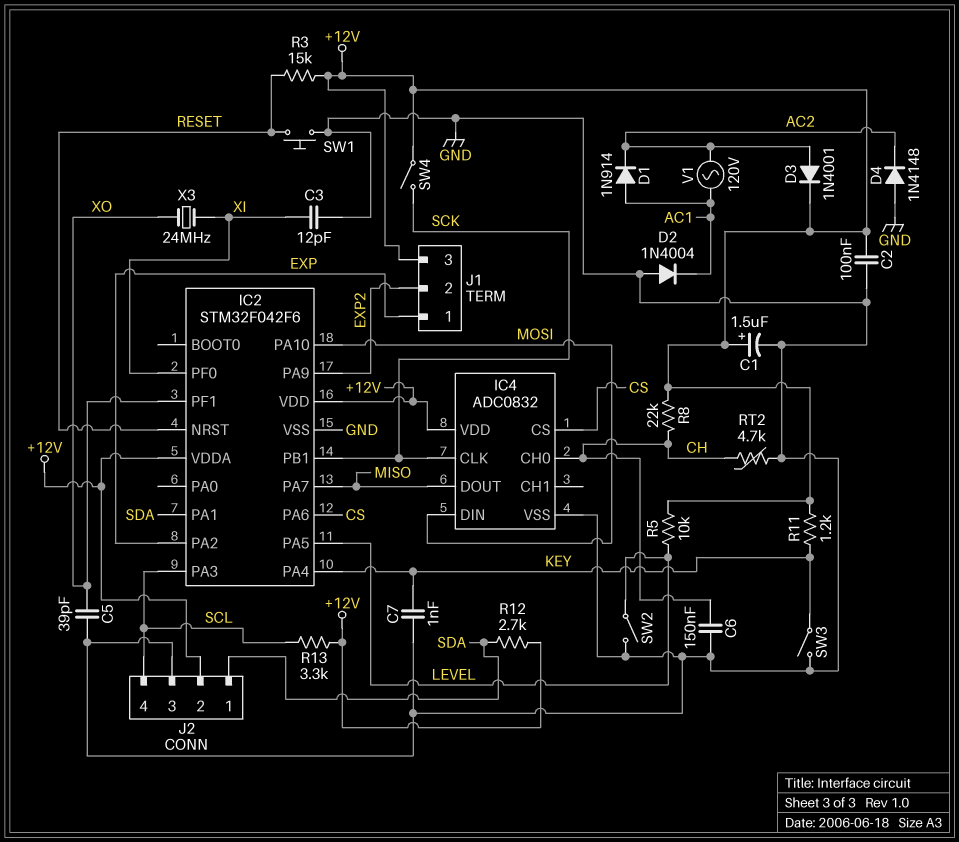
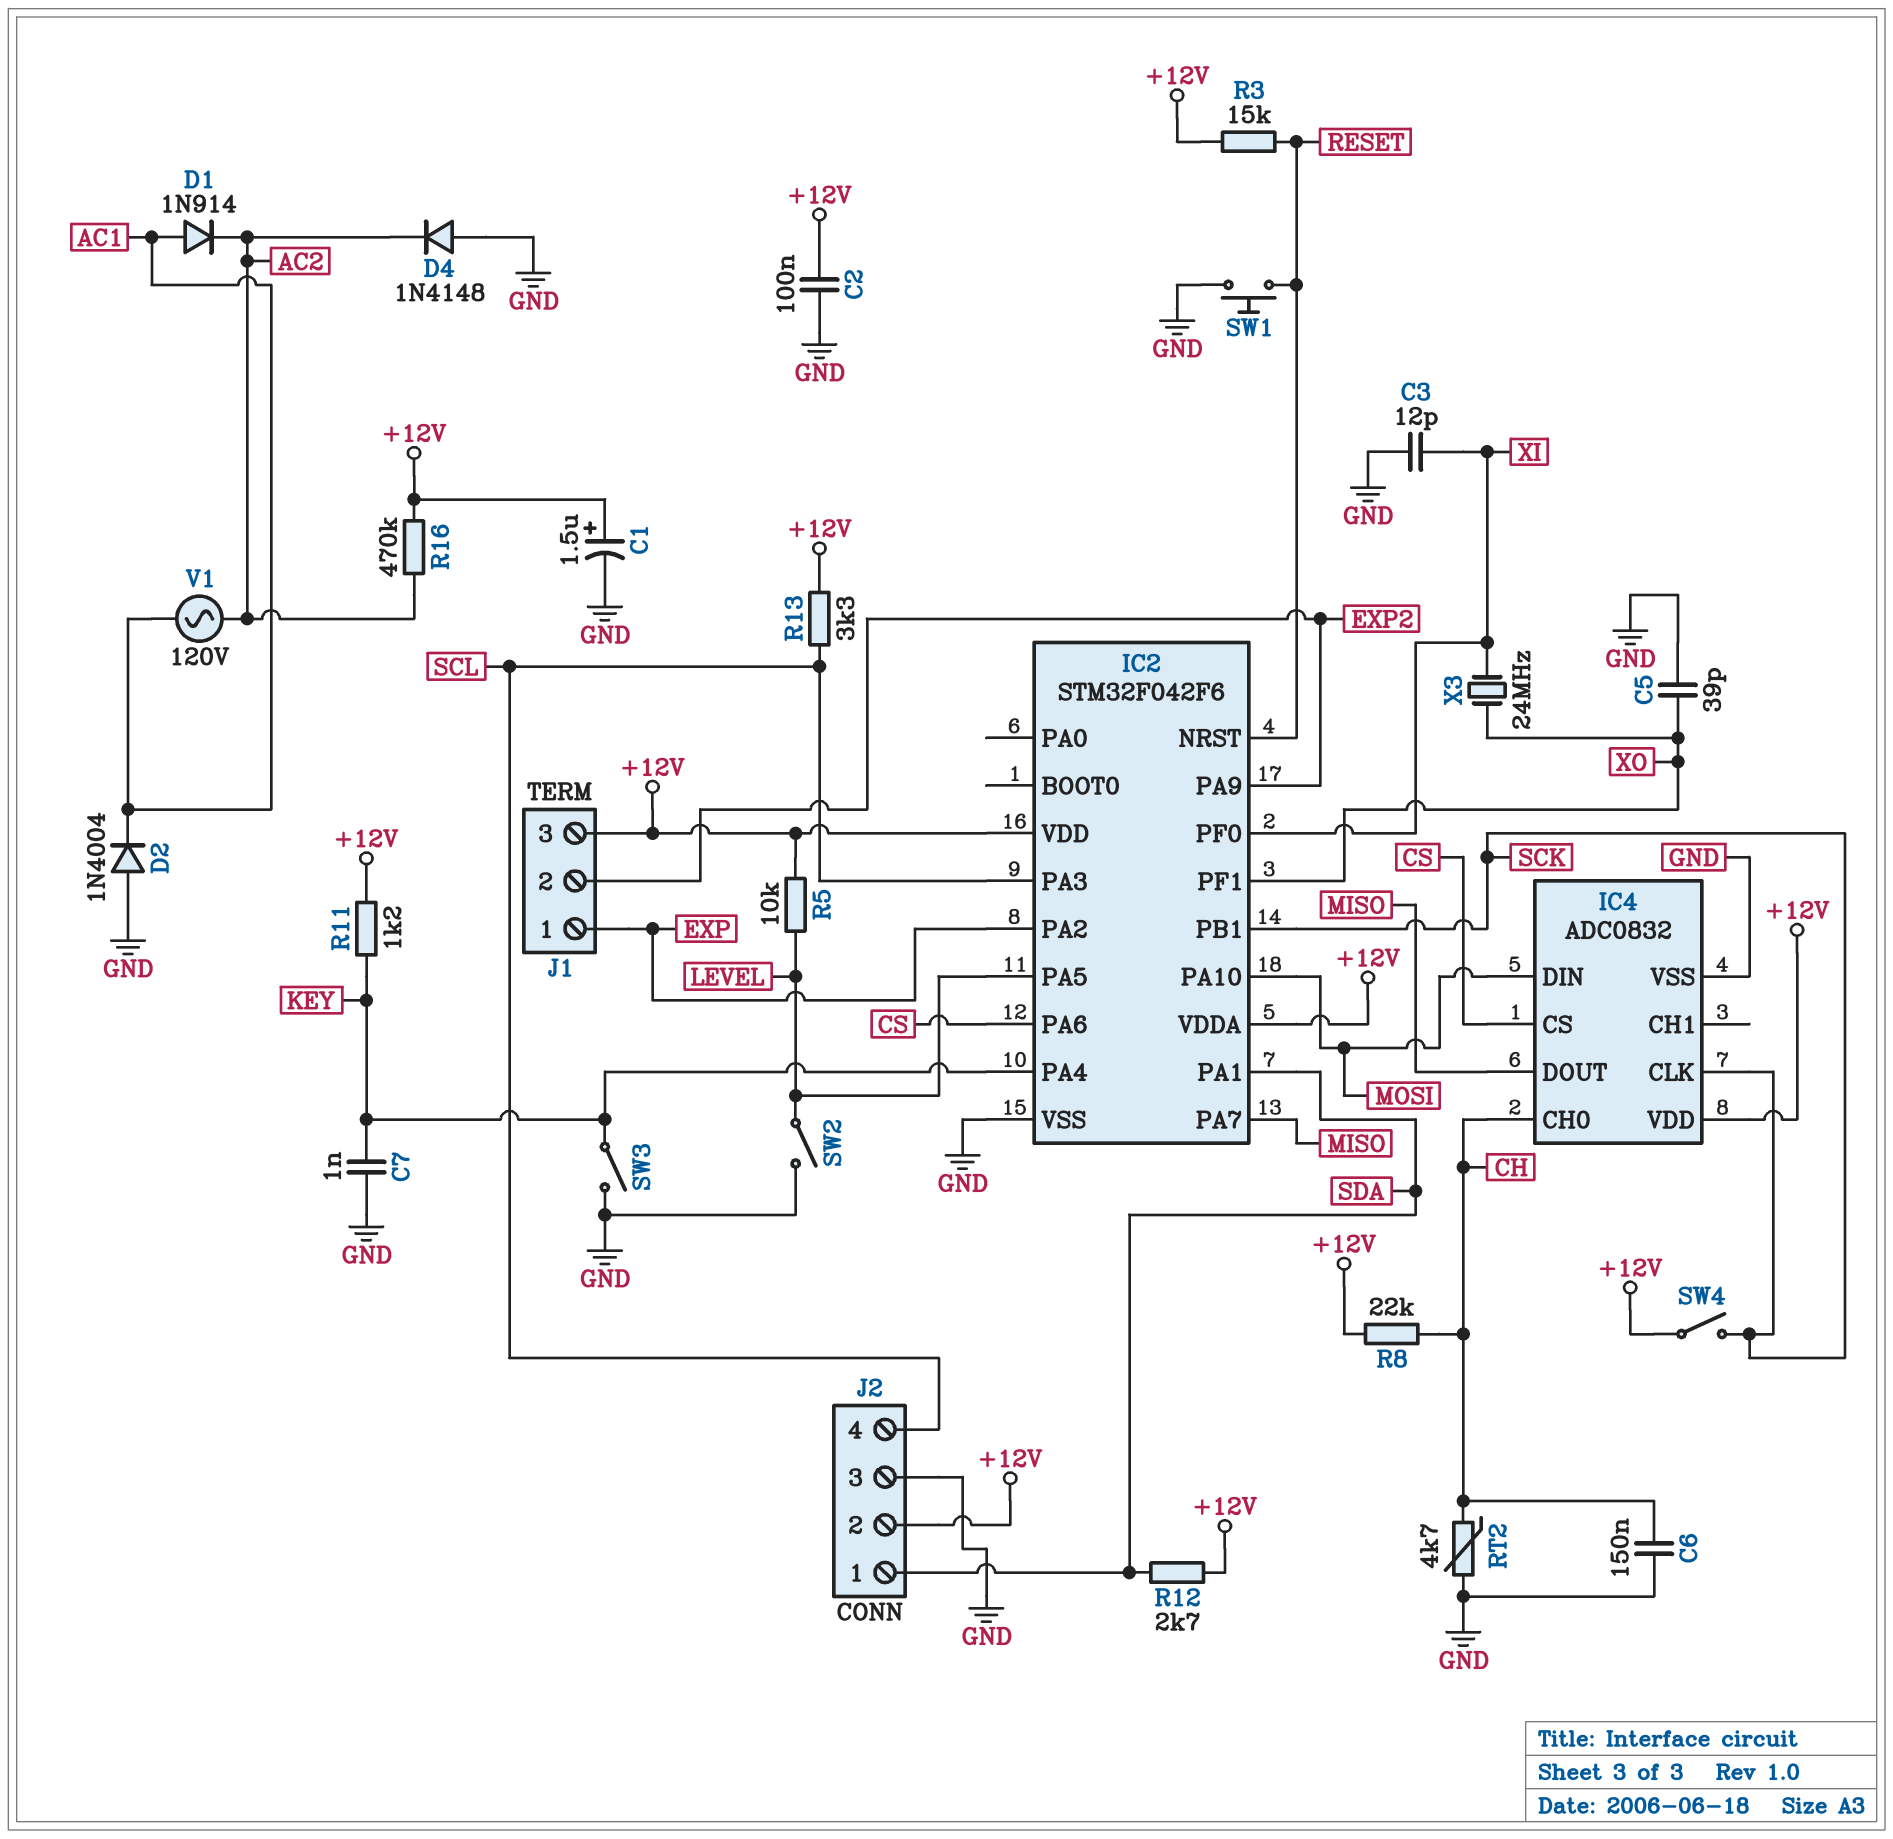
D3: diode 1N4001 (A AC2, K +12V) -> none
R16: none -> 470k (+12V, AC2)

